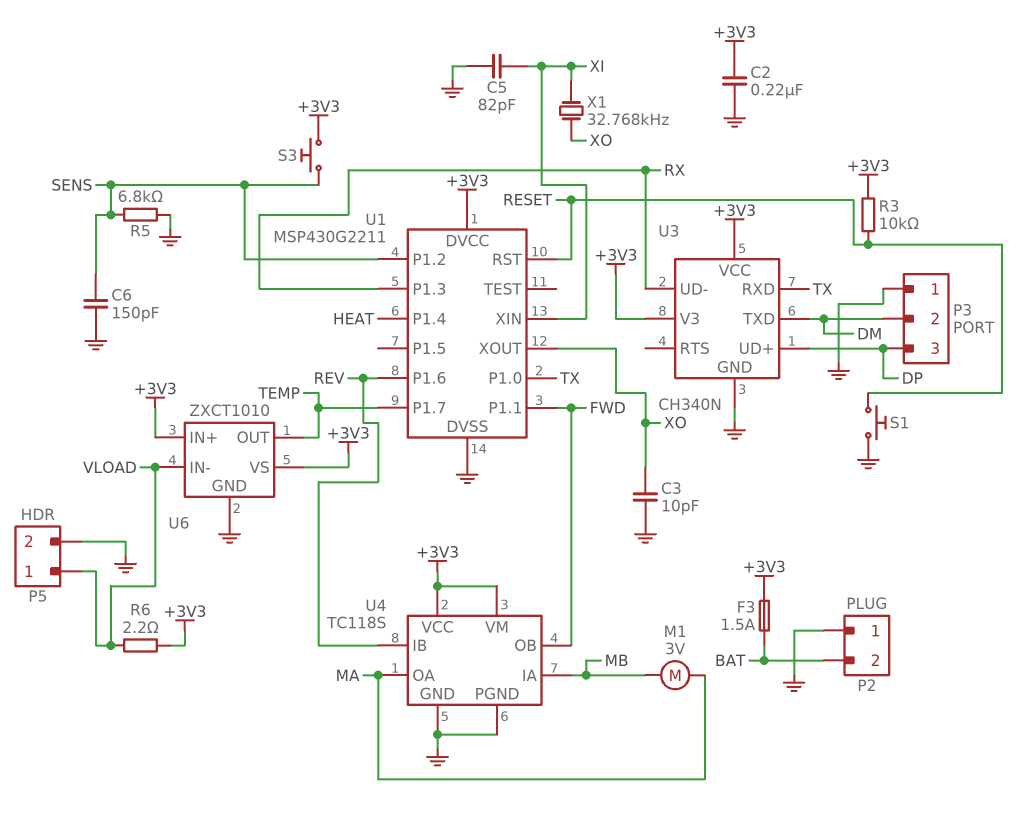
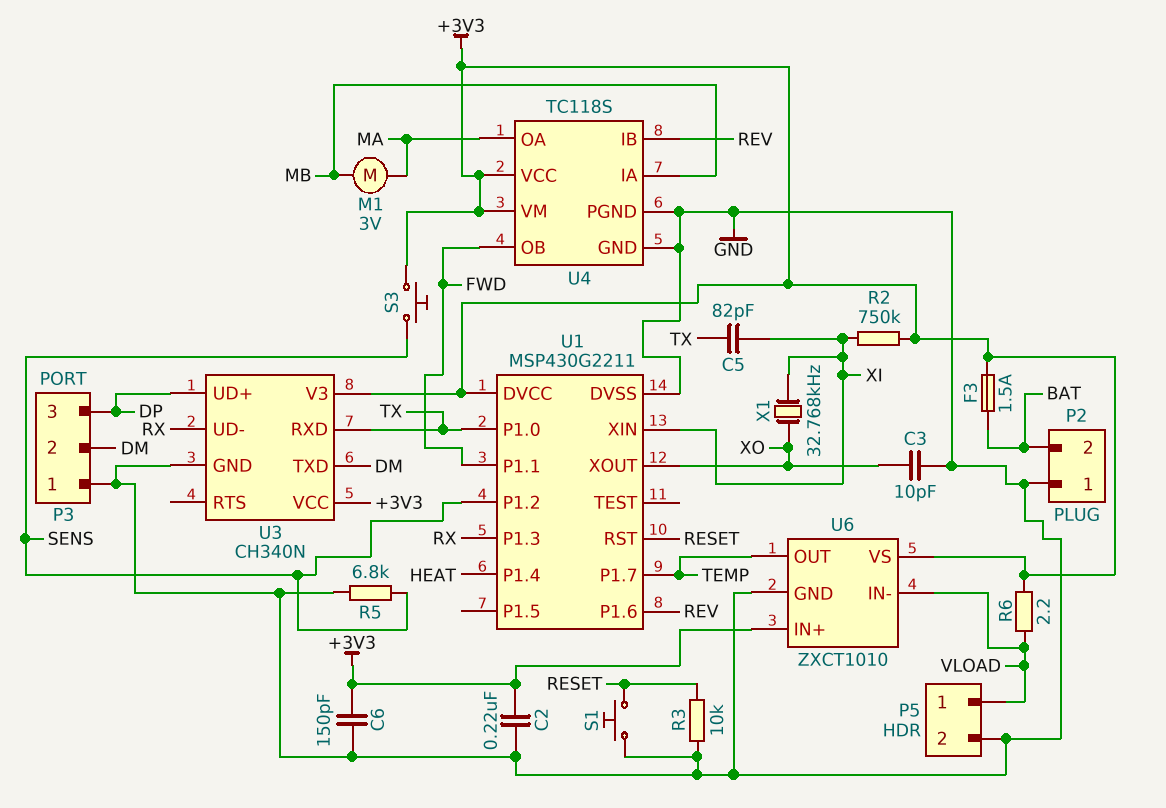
C5: 82pF (GND, XI) -> 82pF (TX, XI)
C6: 150pF (GND, SENS) -> 150pF (+3V3, GND)
R2: none -> 750k (+3V3, XI)
R3: 10k (+3V3, RESET) -> 10k (GND, RESET)

